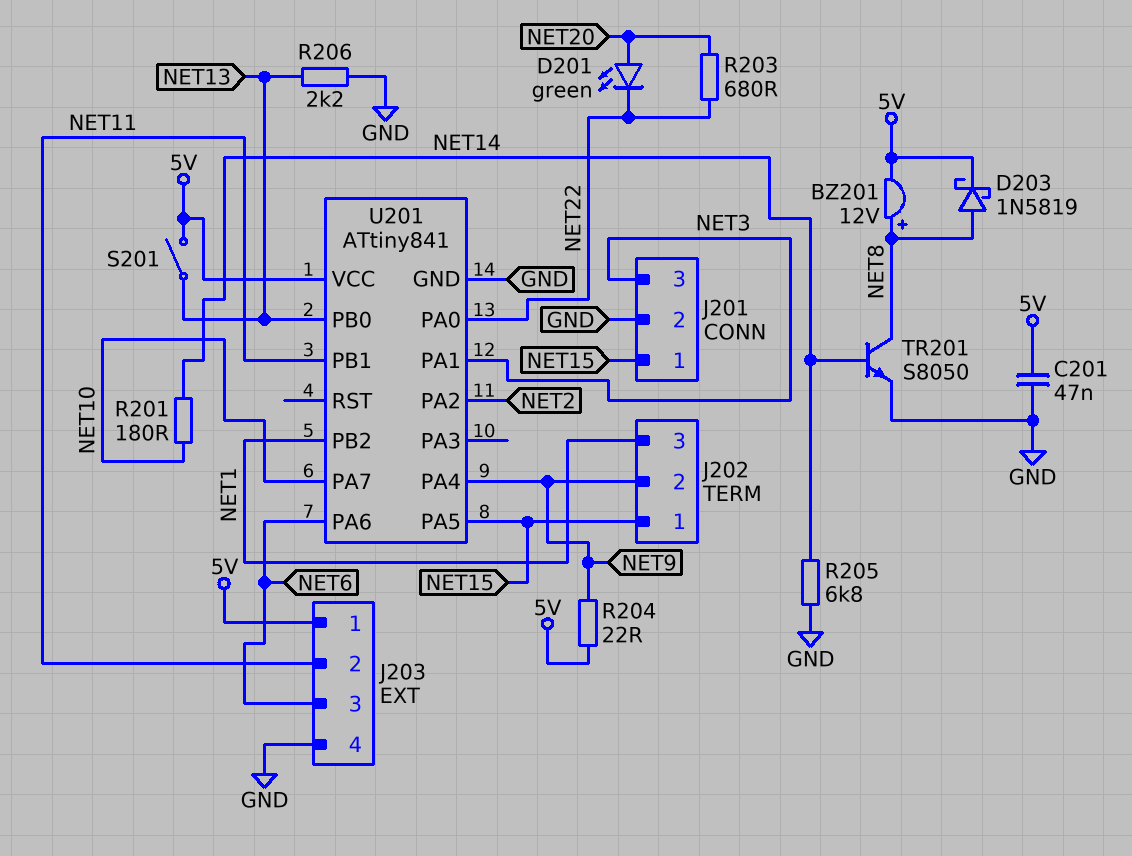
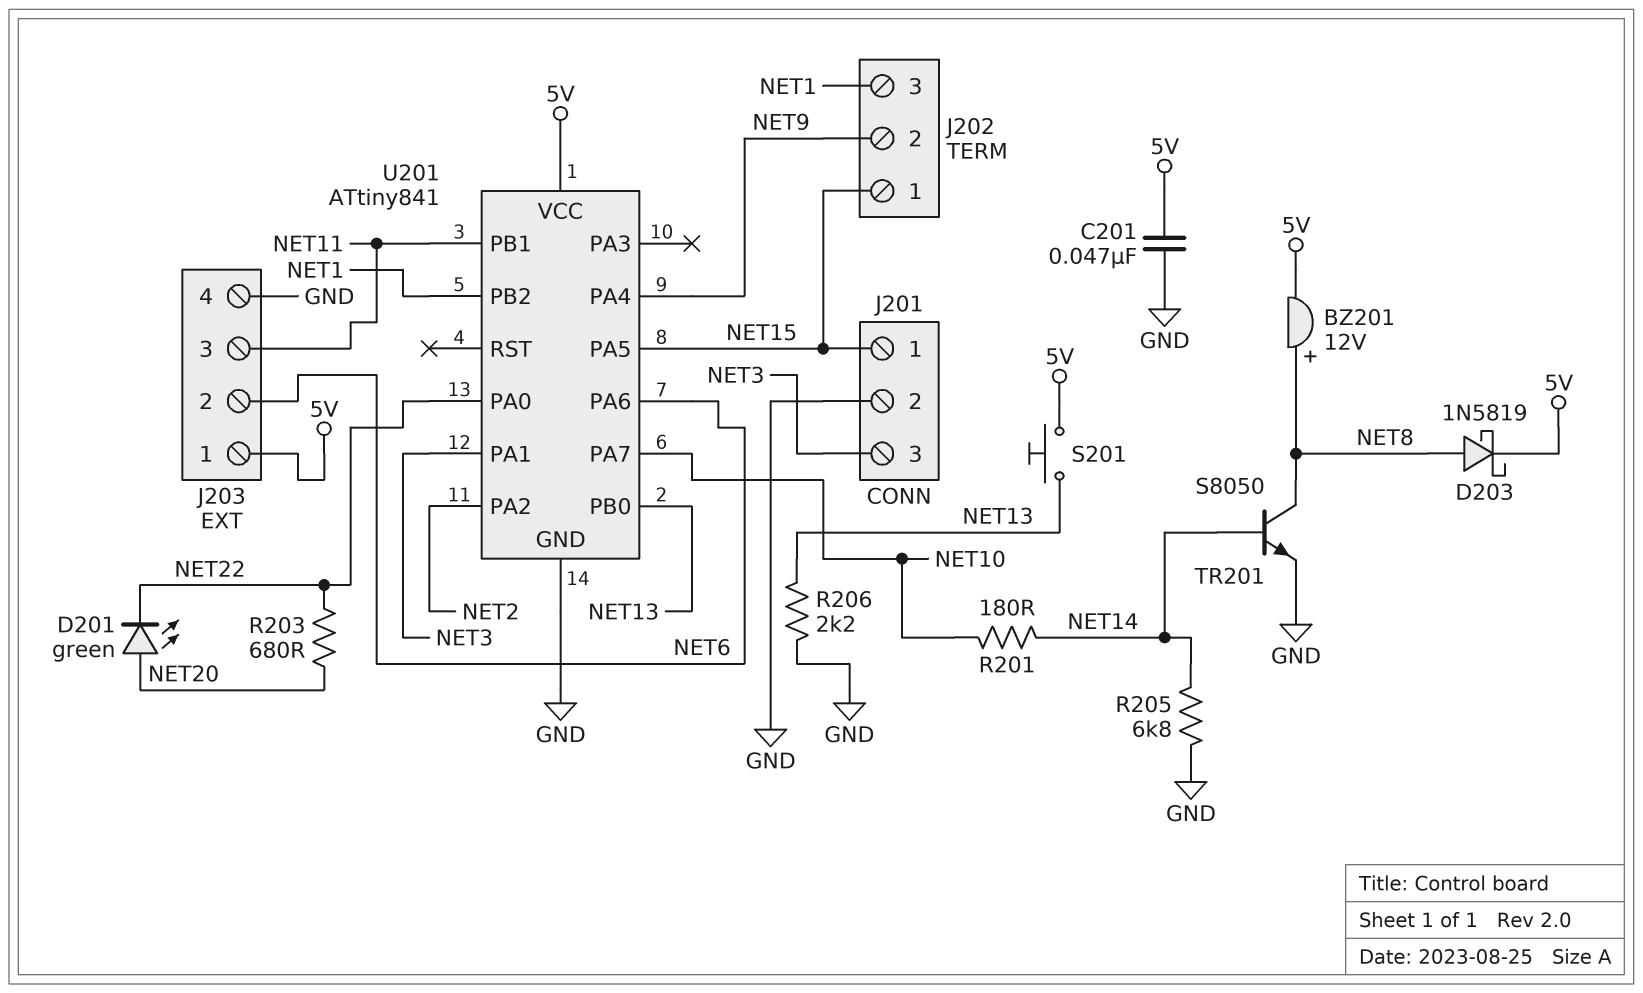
J203 pin 2: NET11 -> NET6
J203 pin 3: NET6 -> NET11
R204: 22 (5V, NET9) -> none
S201: switch (5V, NET13) -> button (5V, NET13)

